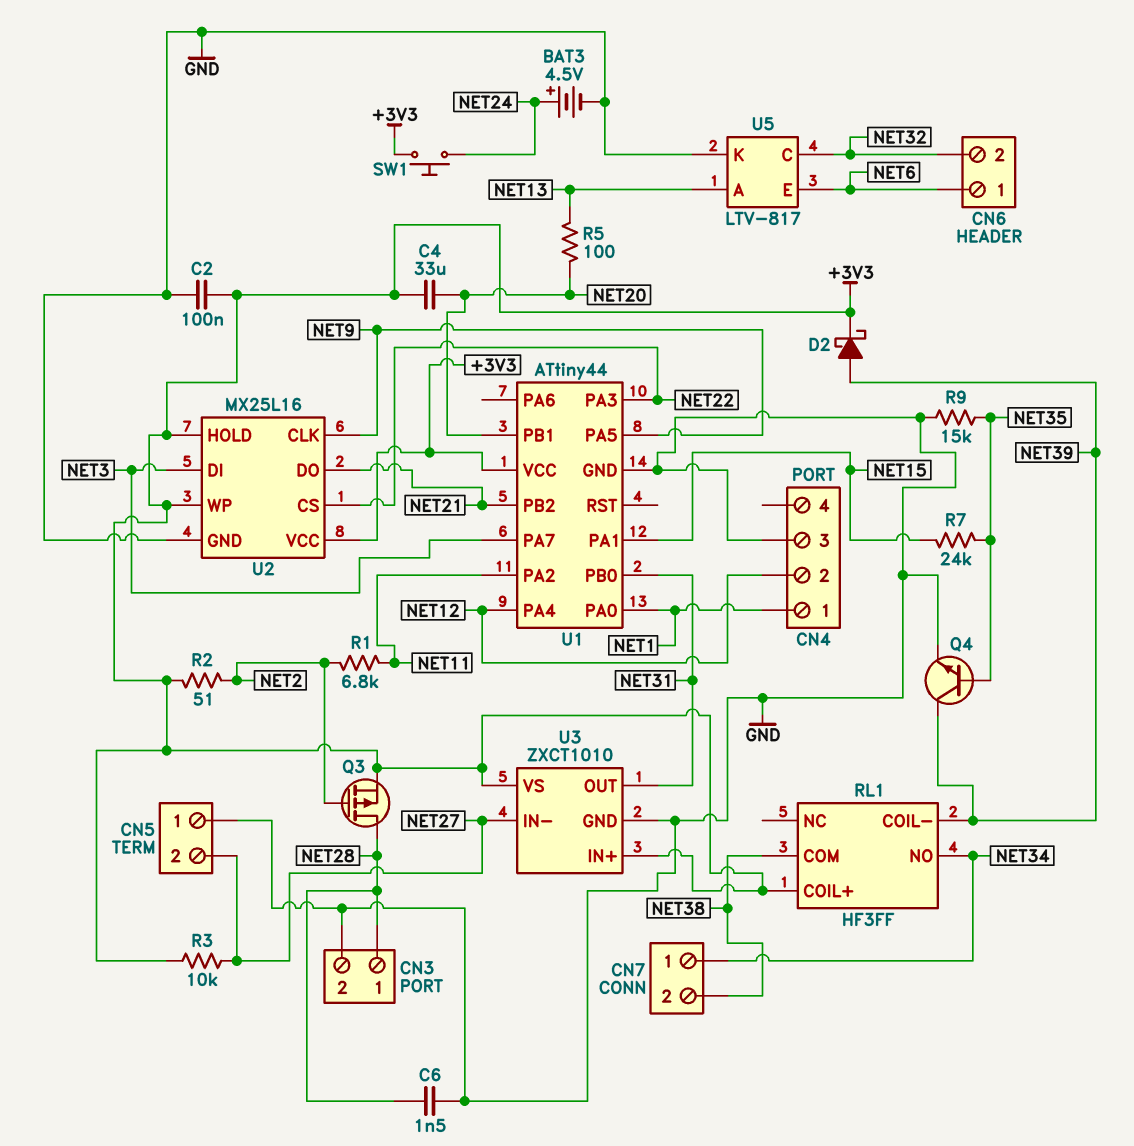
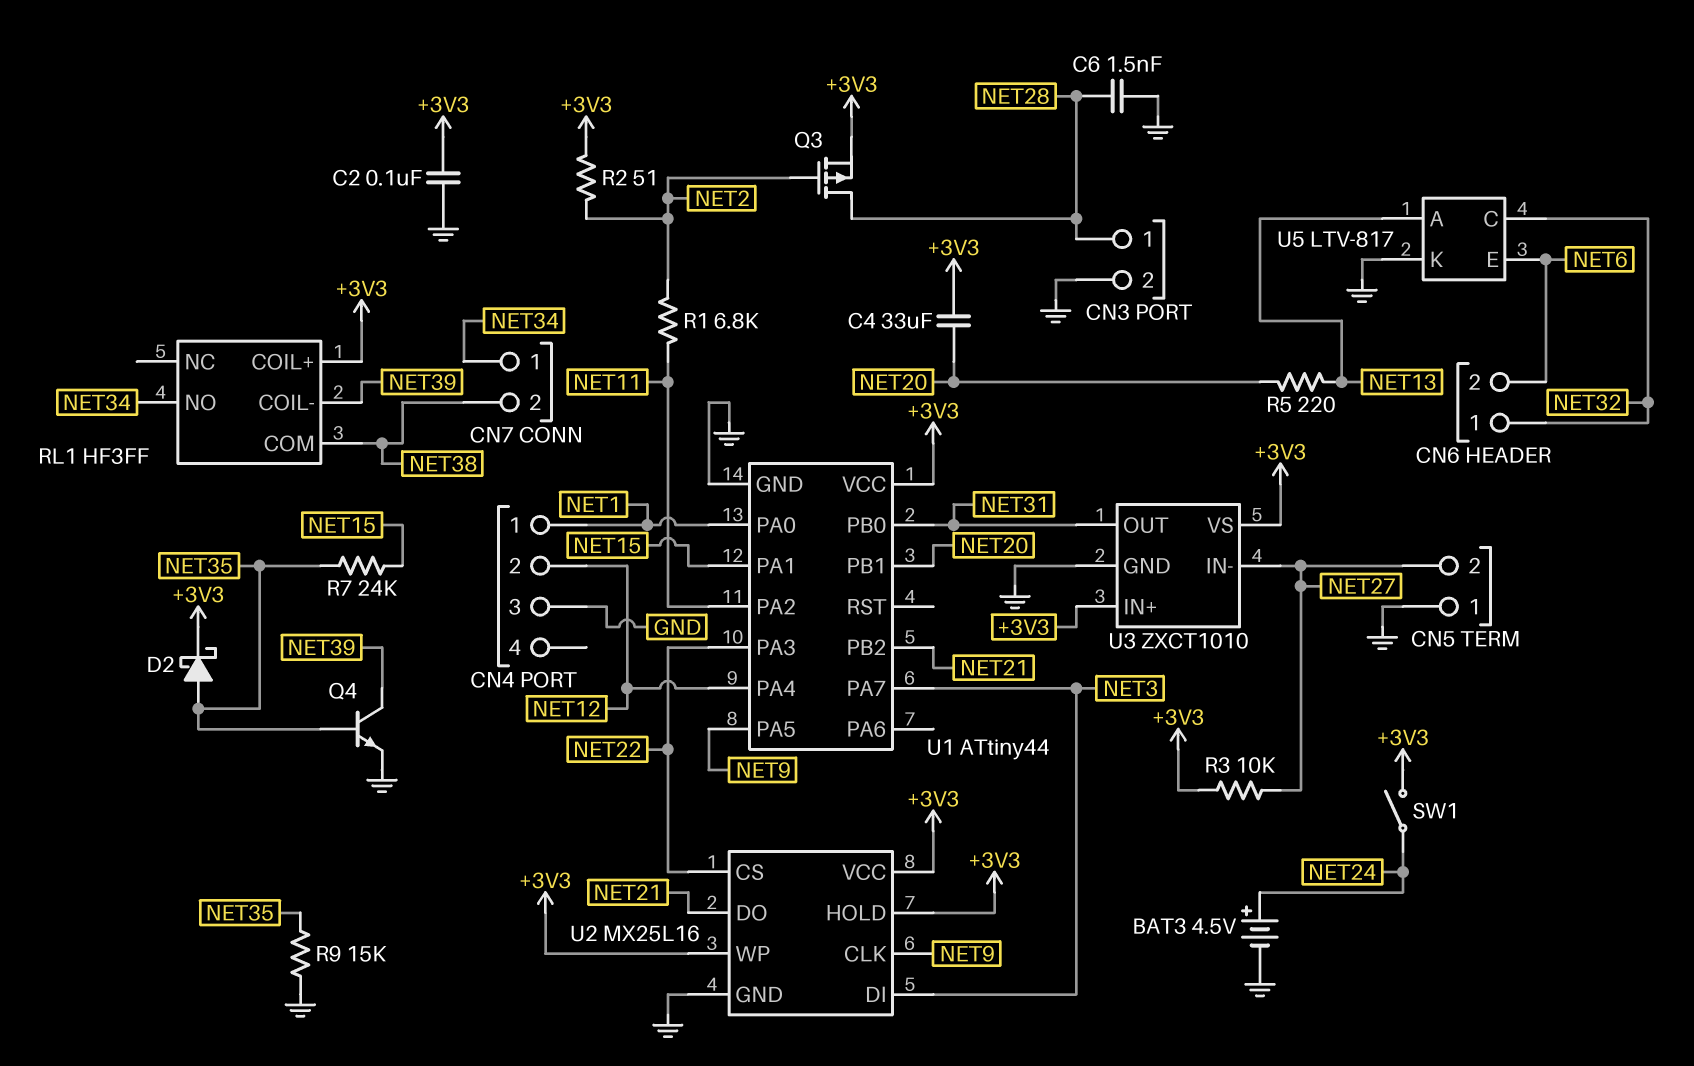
CN6 pin 1: NET6 -> NET32
CN6 pin 2: NET32 -> NET6
D2: schottky (A NET39, K +3V3) -> schottky (A NET35, K +3V3)
R5: 100 (NET13, NET20) -> 220 (NET13, NET20)
SW1: button (+3V3, NET24) -> switch (+3V3, NET24)

